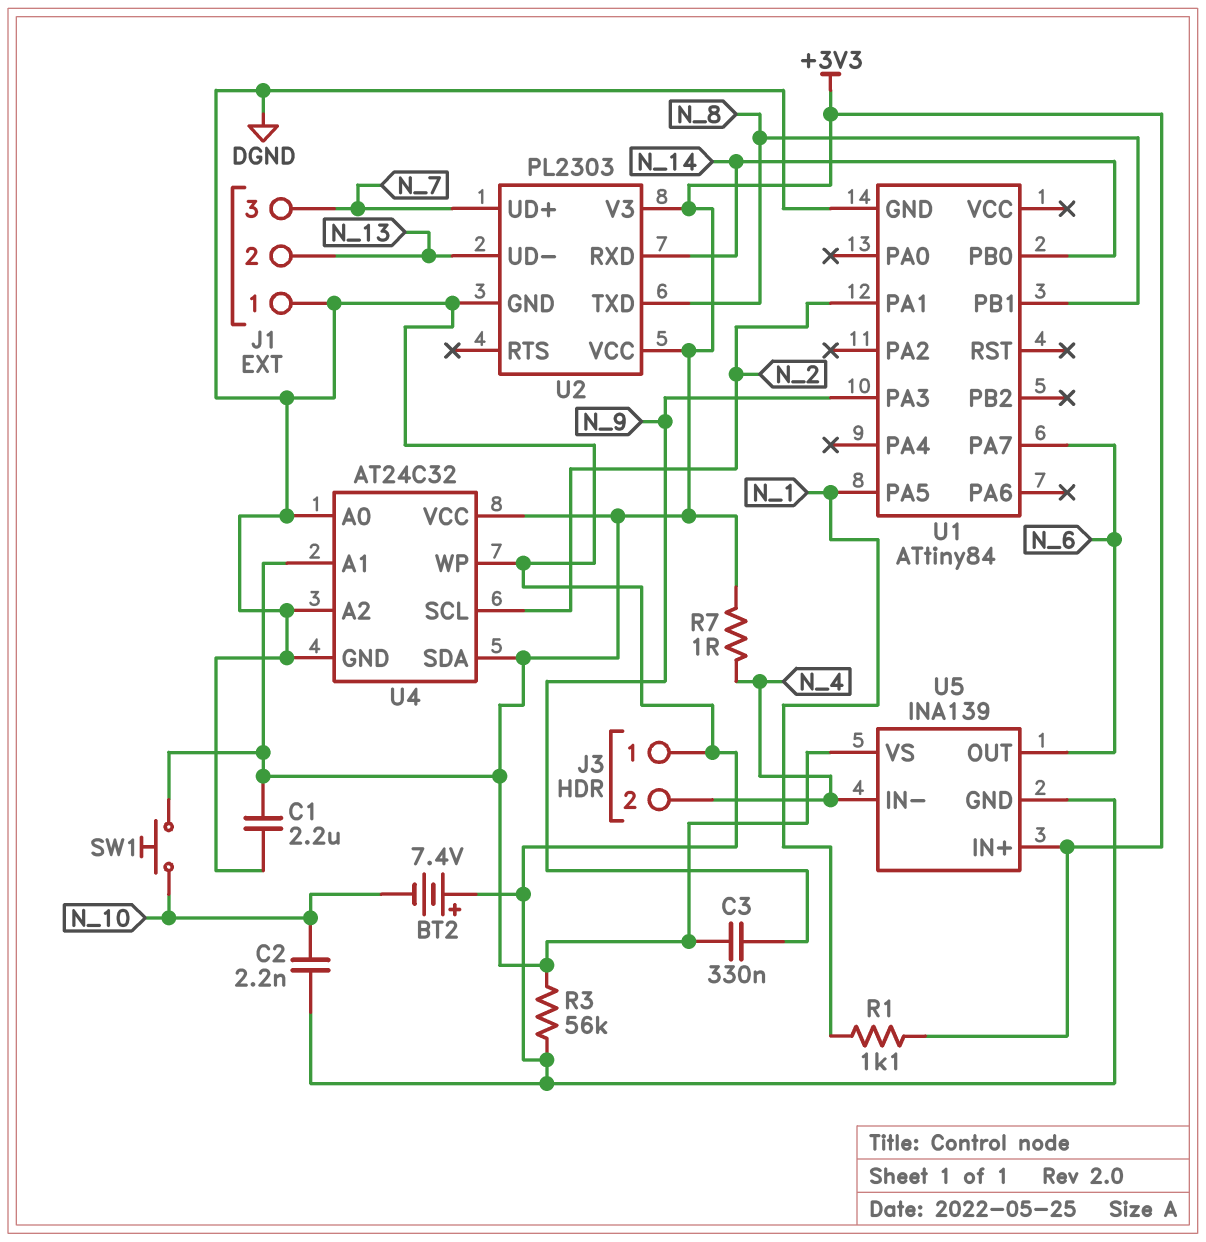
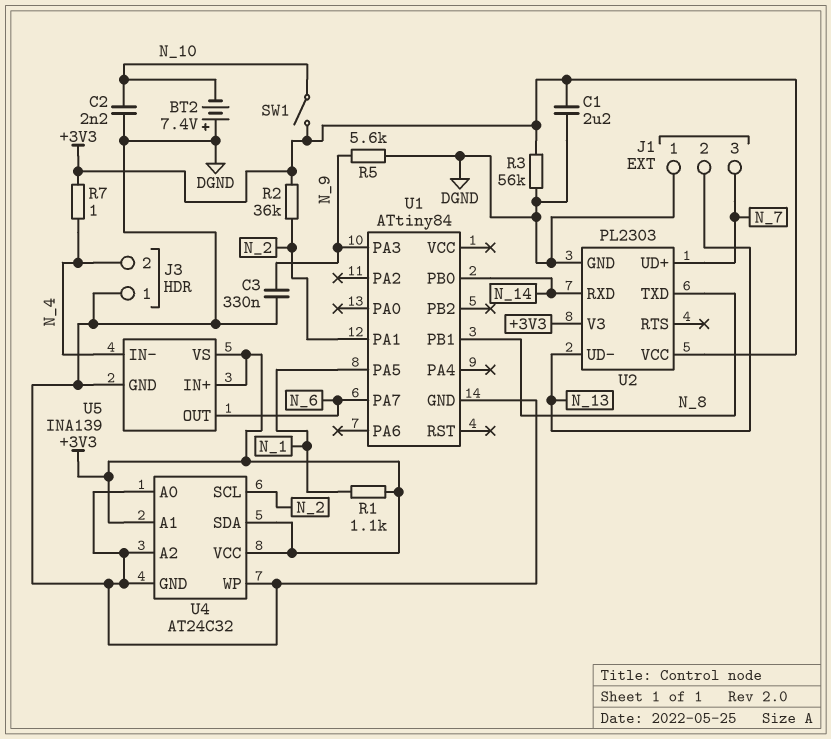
C3: 330nF (+3V3, N_9) -> 330nF (DGND, N_9)
R2: none -> 36k (+3V3, N_2)
R5: none -> 5.6k (DGND, N_9)
SW1: button (+3V3, N_10) -> switch (+3V3, N_10)

